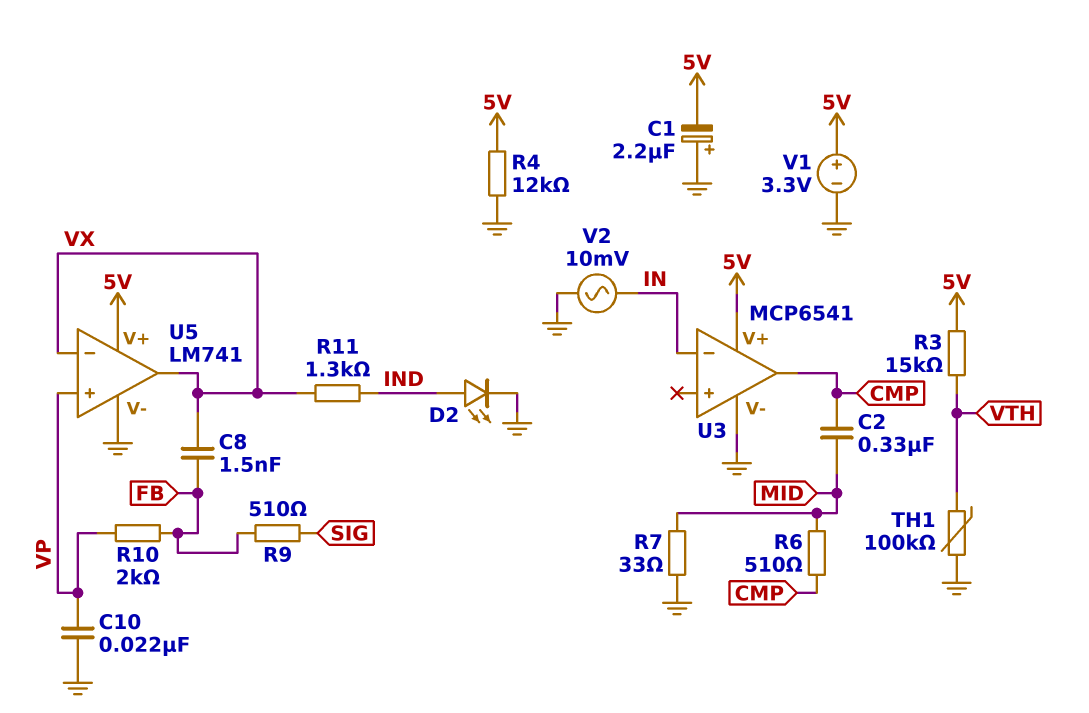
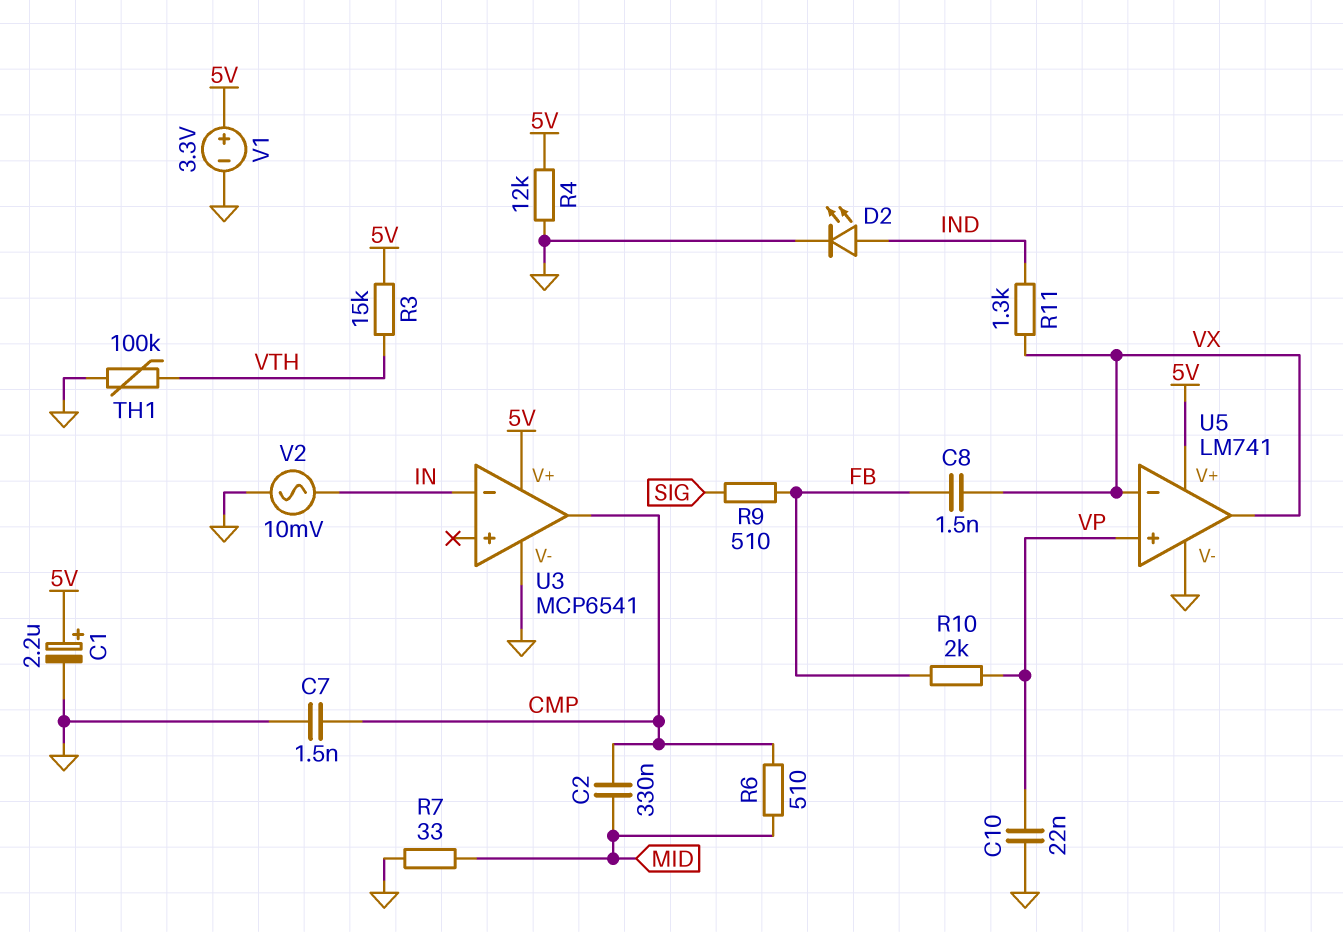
C1: 2.2uF (plus GND, minus 5V) -> 2.2uF (plus 5V, minus GND)
C7: none -> 1.5nF (CMP, GND)

